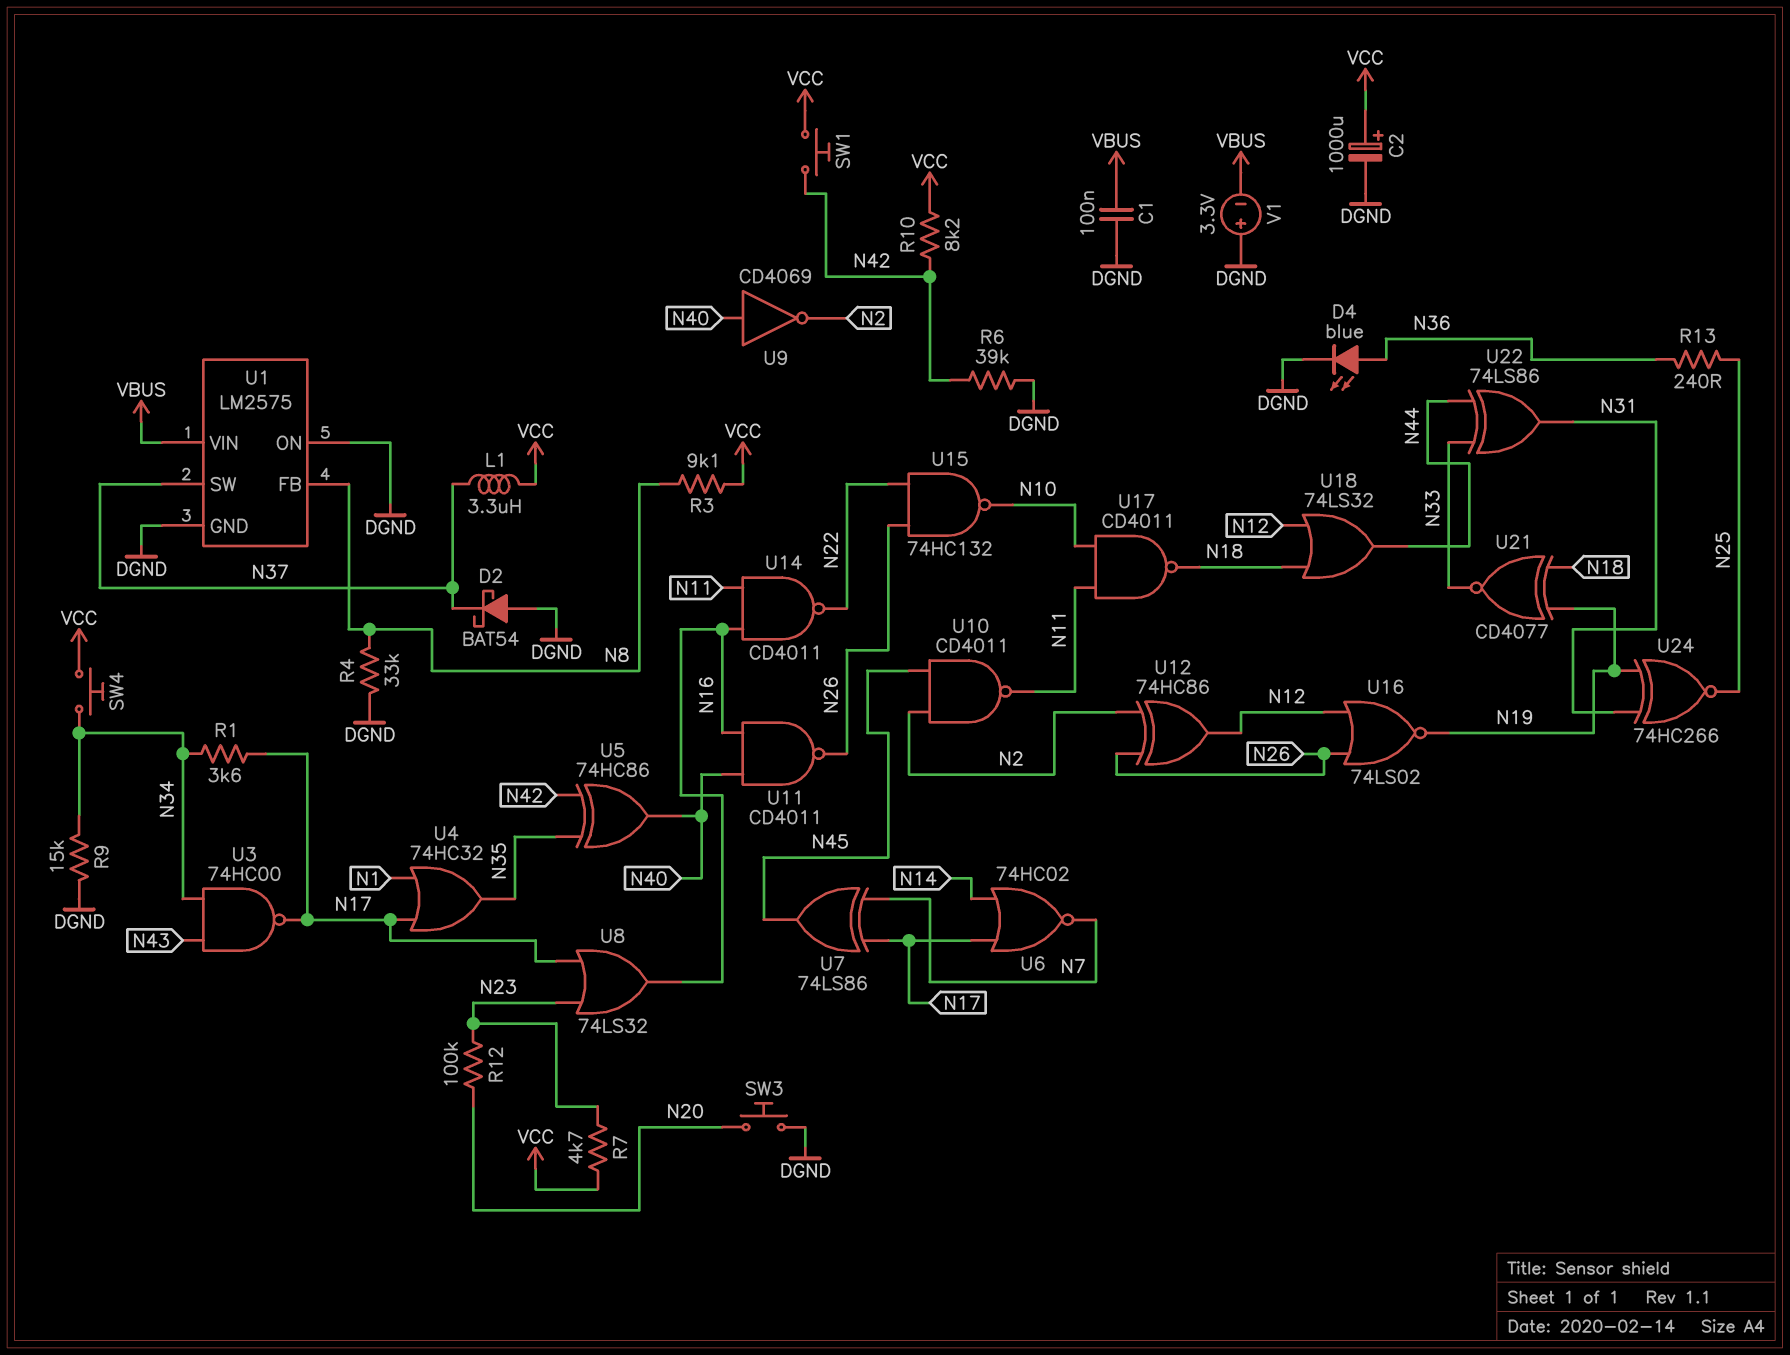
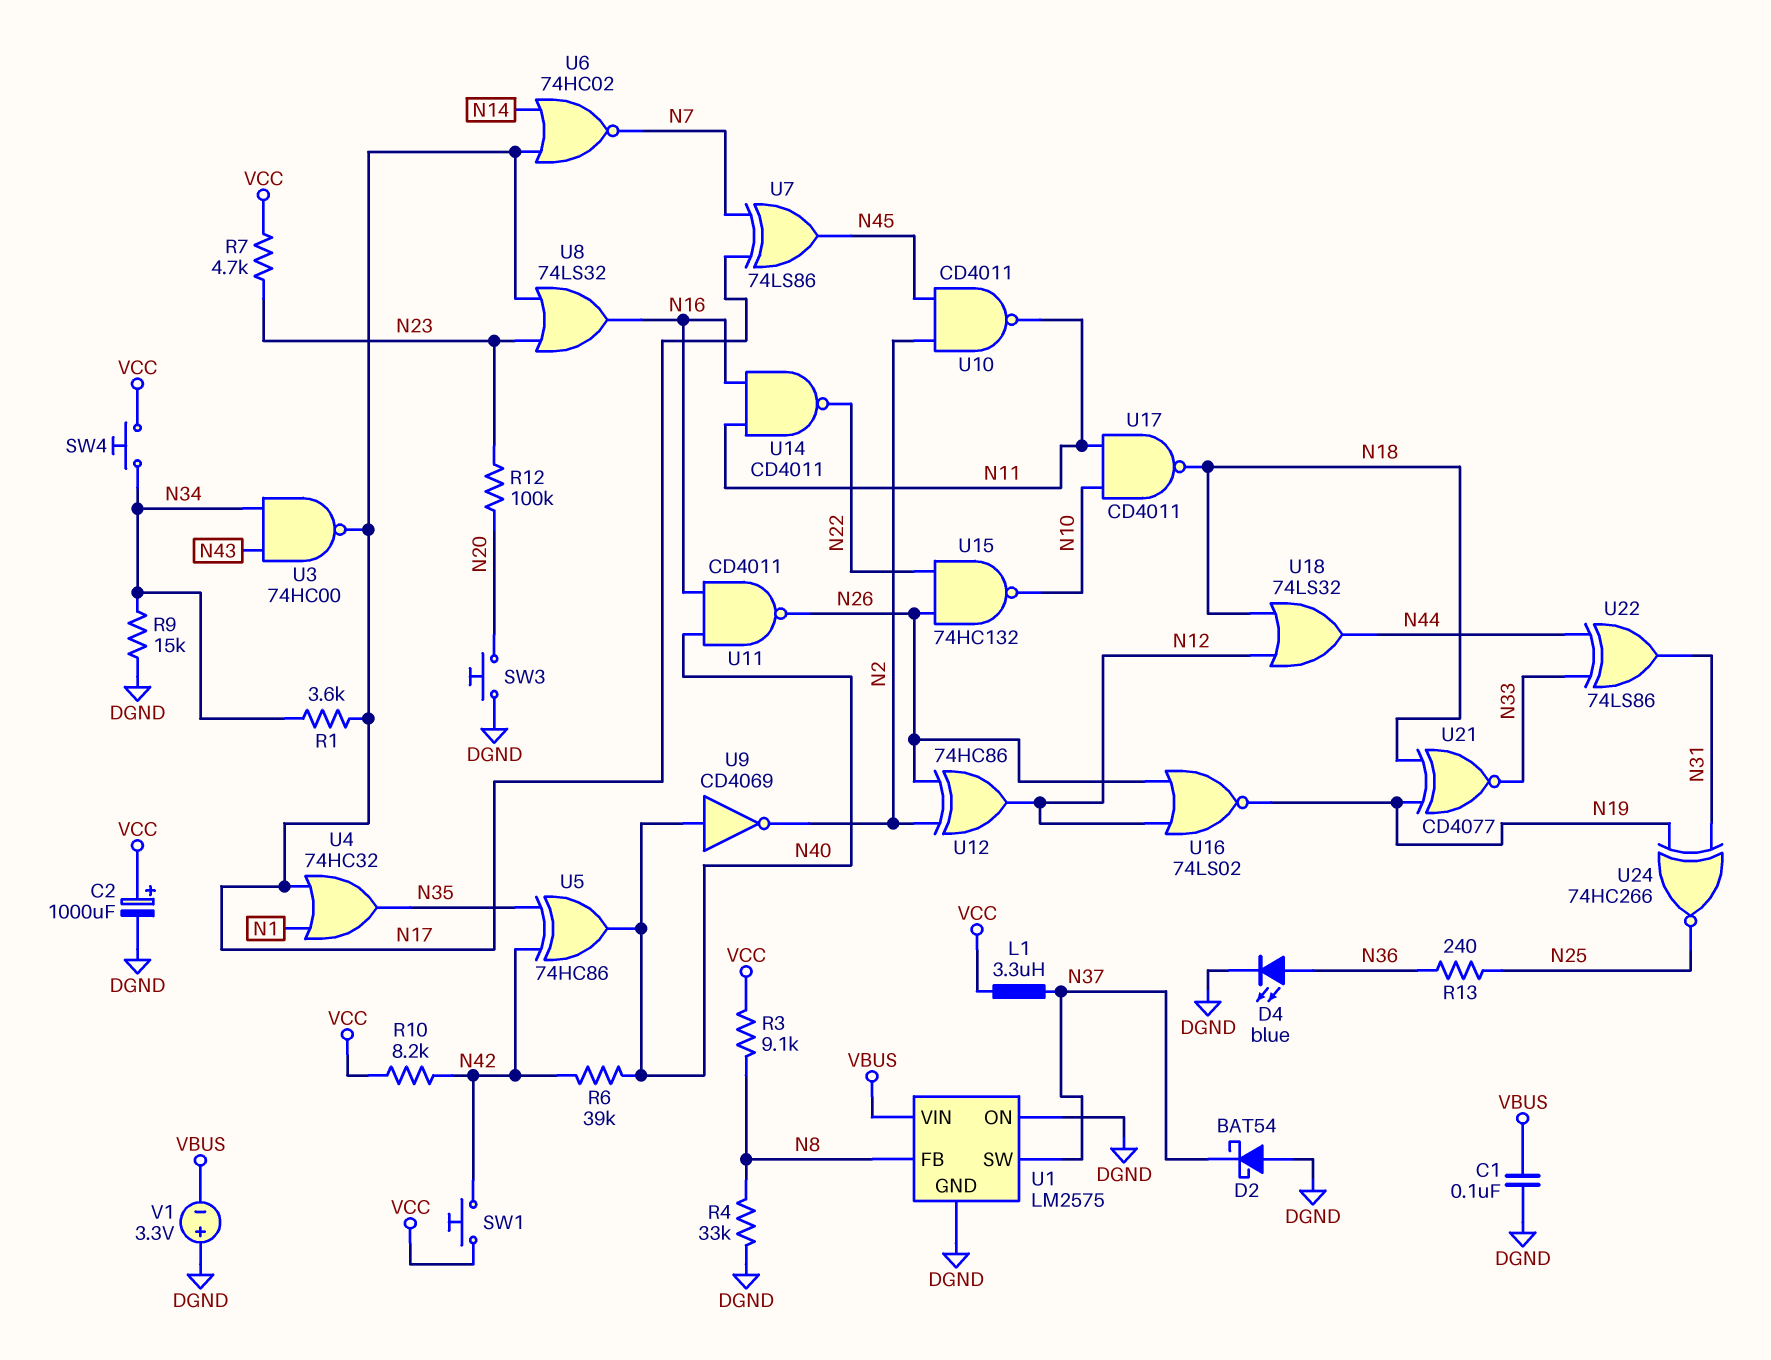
R6: 39k (DGND, N42) -> 39k (N40, N42)

